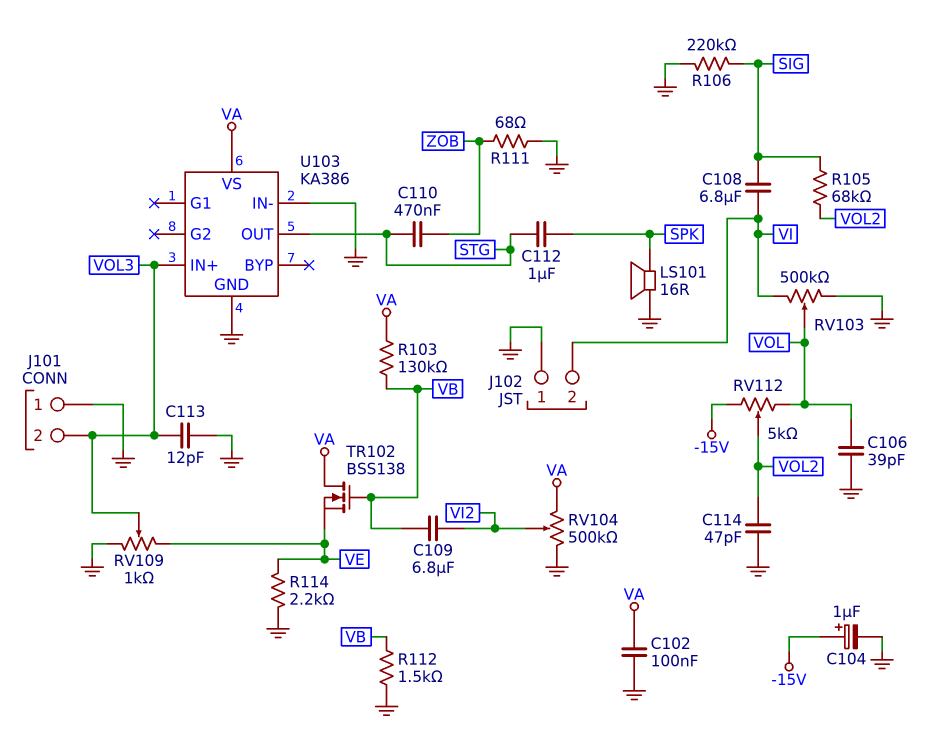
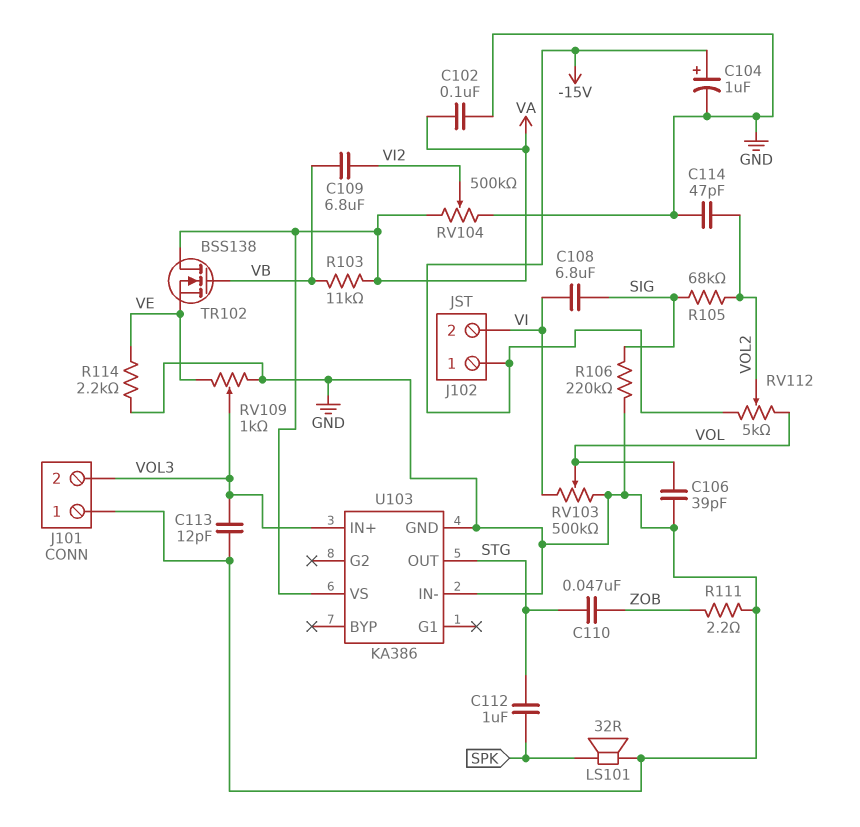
C110: 470nF (STG, ZOB) -> 47nF (STG, ZOB)
J102 pin 1: GND -> -15V
LS101: speaker 16R (GND, SPK) -> speaker 32R (GND, SPK)
R103: 130k (VA, VB) -> 11k (VA, VB)
R111: 68 (GND, ZOB) -> 2.2 (GND, ZOB)
R112: 1.5k (GND, VB) -> none

